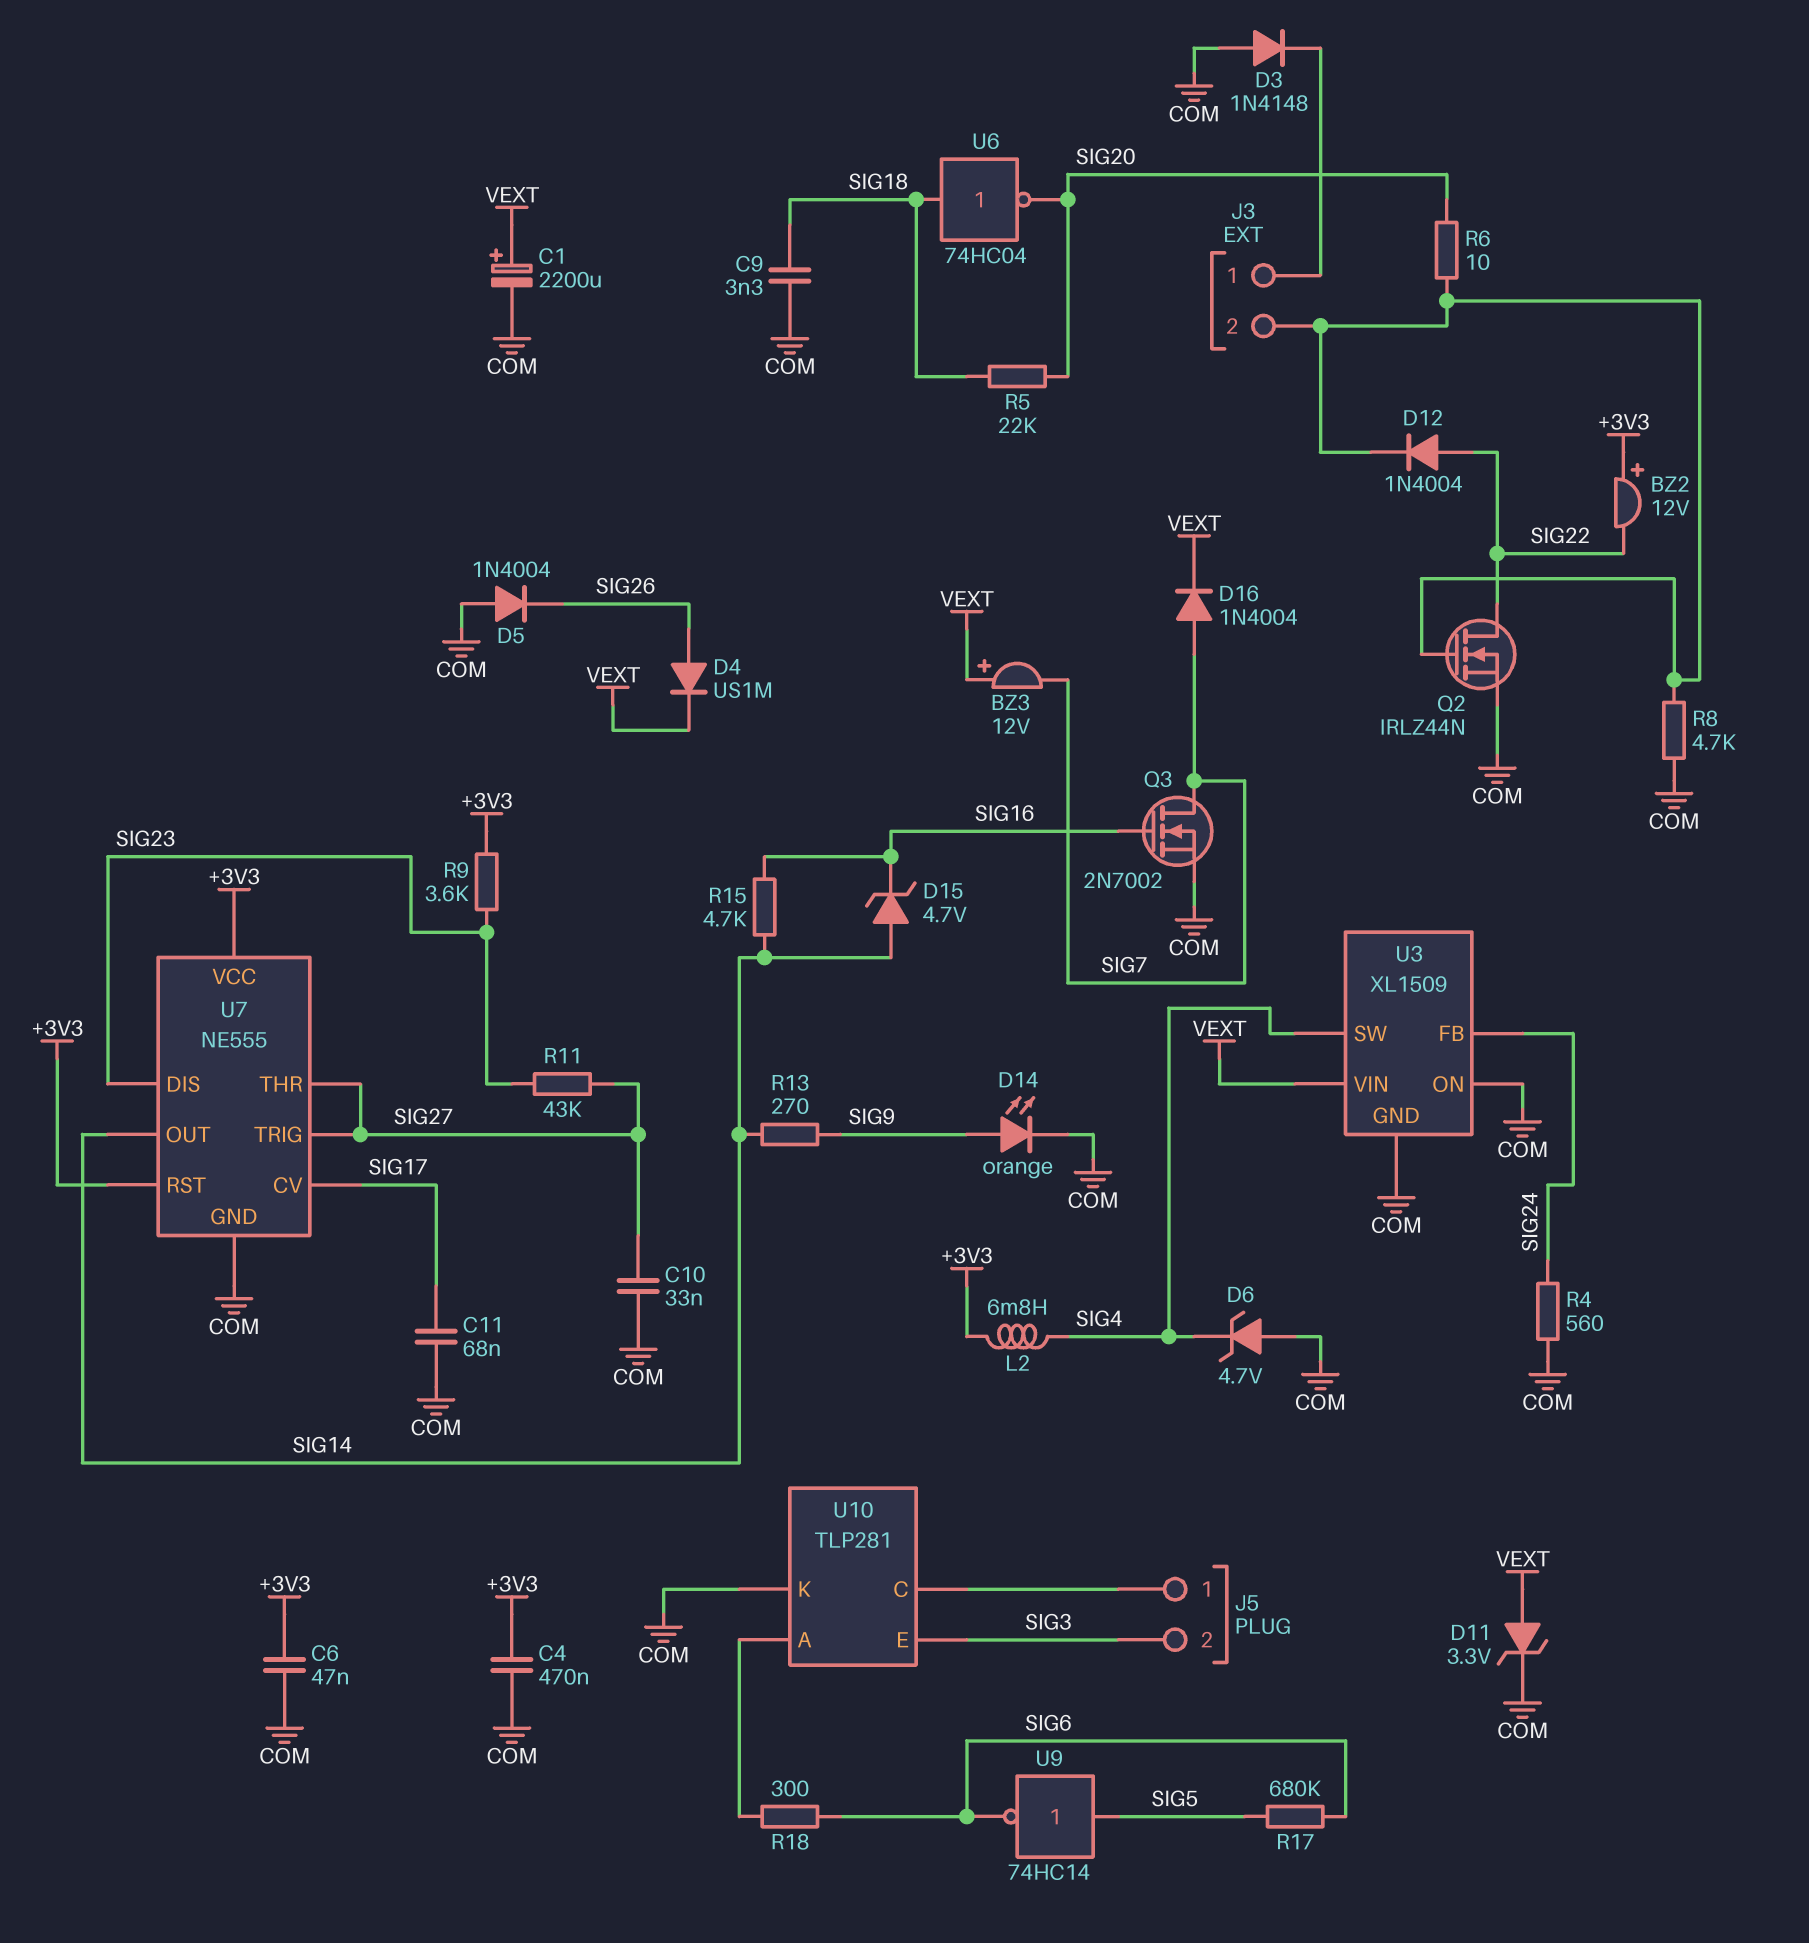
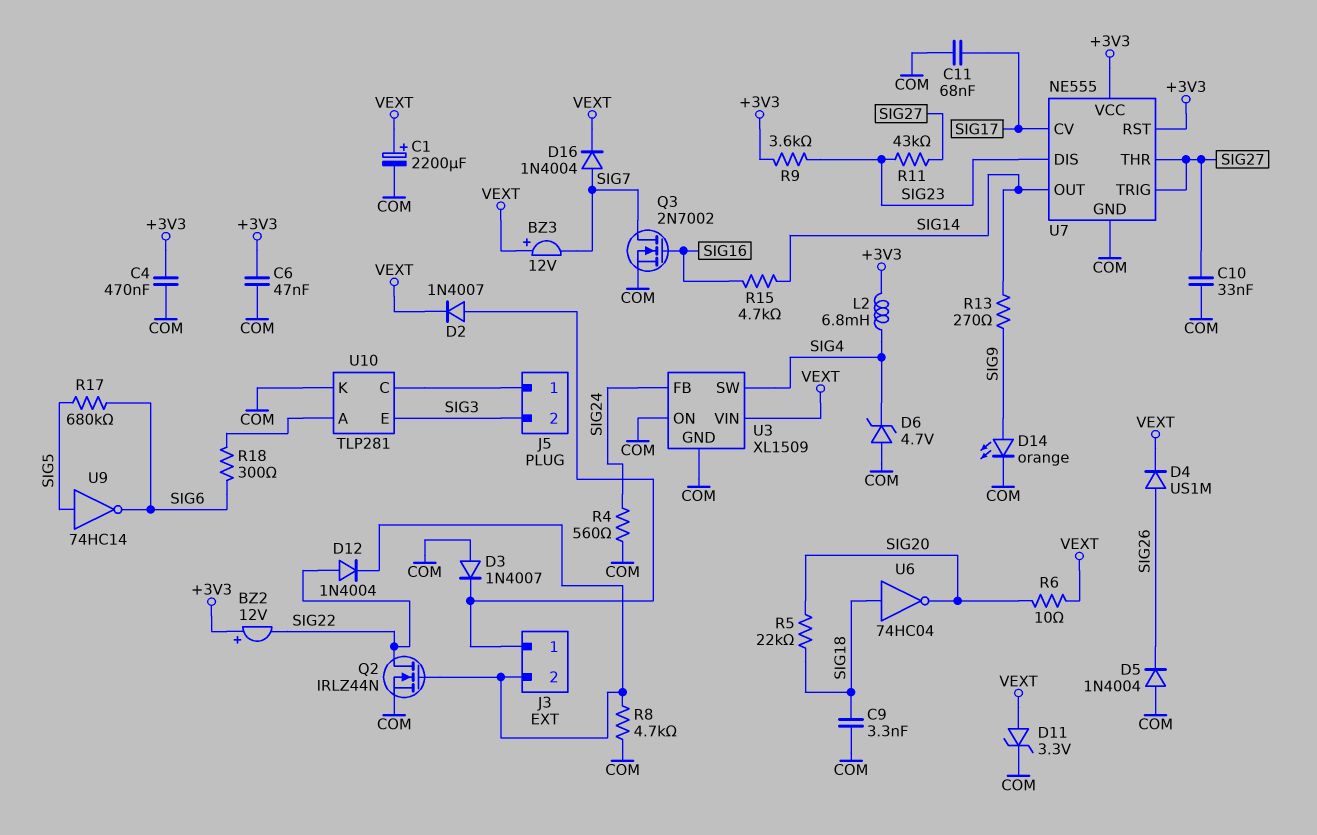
D2: none -> diode 1N4007 (A J3/1, K VEXT)
D3: diode 1N4148 (A COM, K J3/1) -> diode 1N4007 (A COM, K J3/1)
D15: zener 4.7V (A SIG14, K SIG16) -> none
R6: 10 (J3/2, SIG20) -> 10 (SIG20, VEXT)

